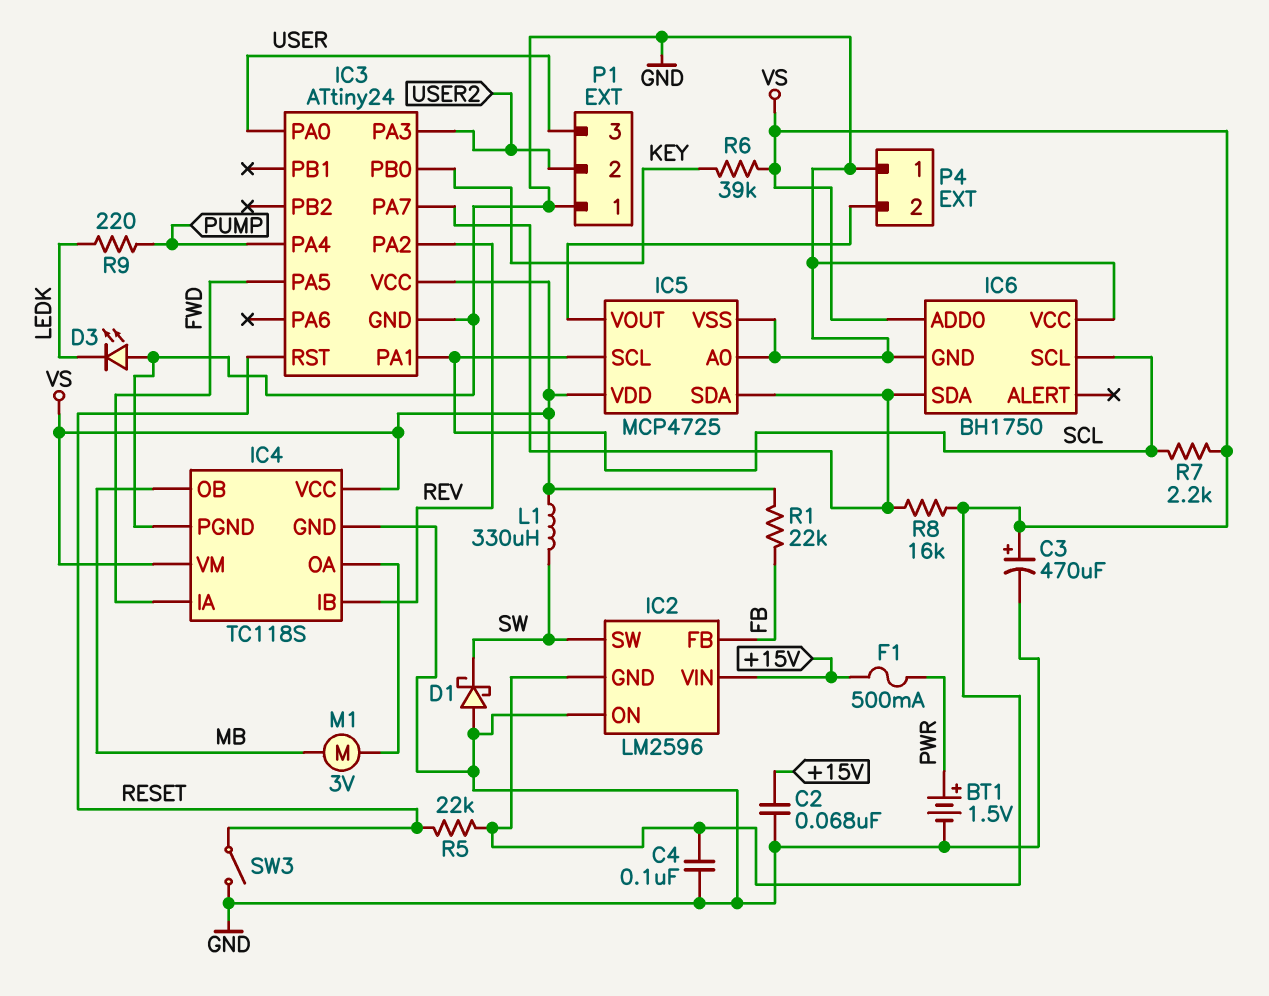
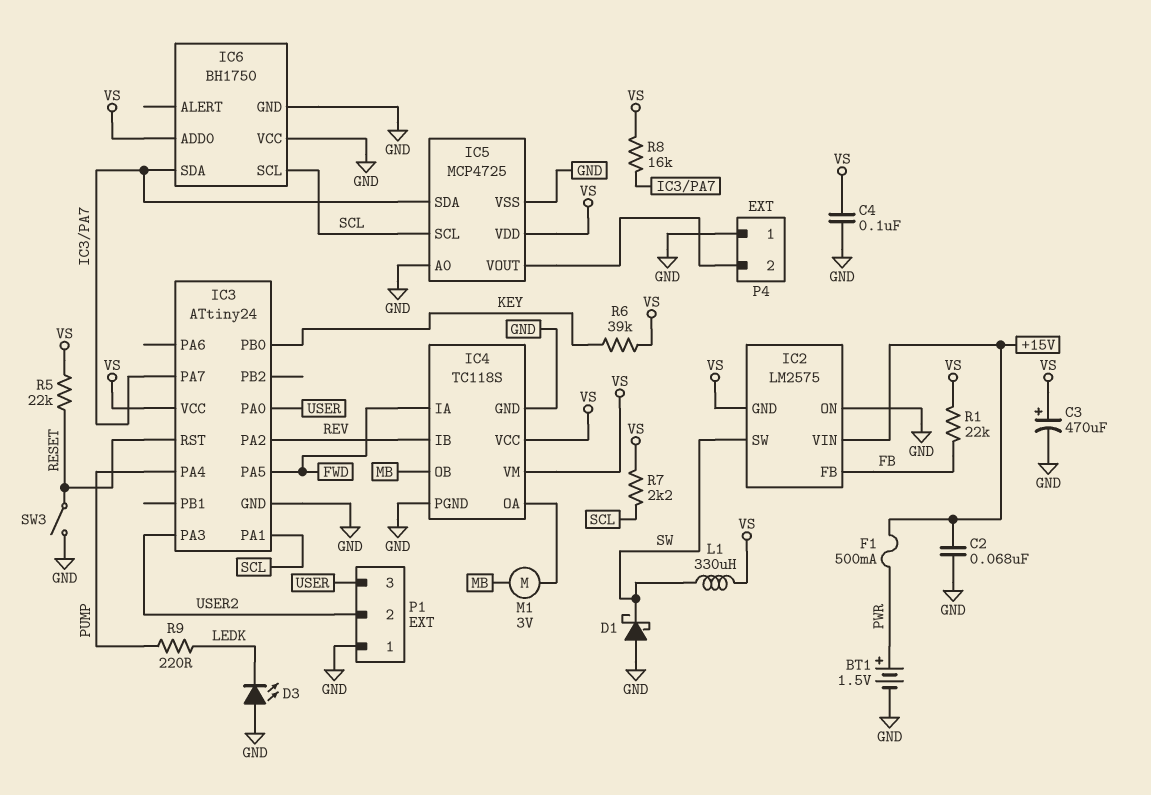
IC2: LM2596 -> LM2575

